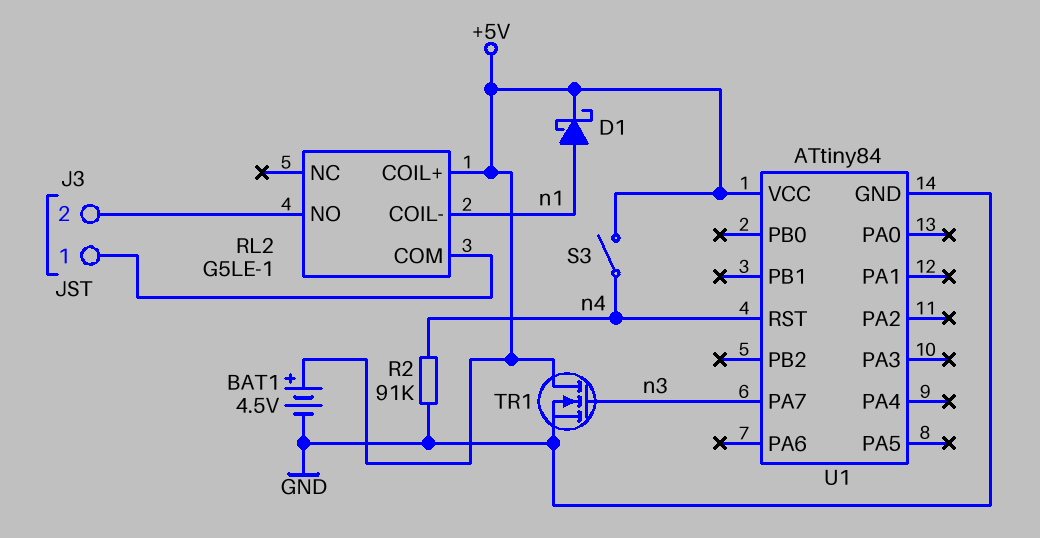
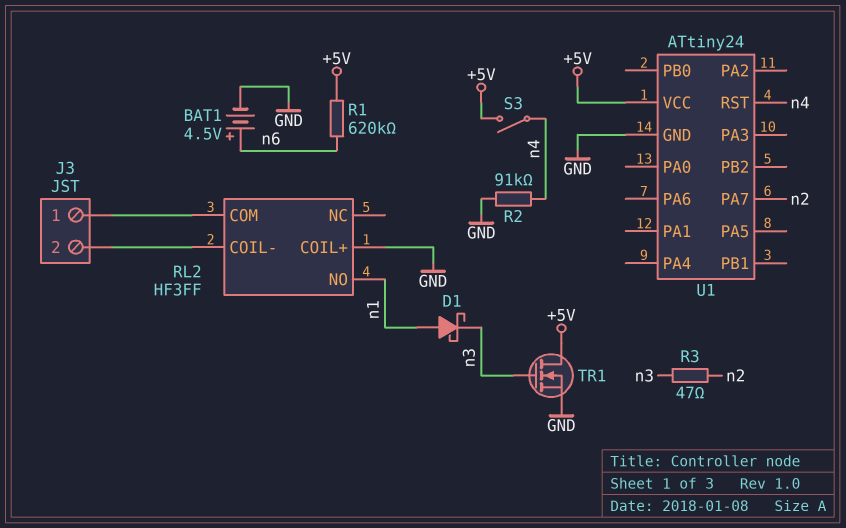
BAT1: 4.5V (plus +5V, minus GND) -> 4.5V (plus n6, minus GND)
D1: schottky (A n1, K +5V) -> schottky (A n1, K n3)
R1: none -> 620k (+5V, n6)
R3: none -> 47 (n2, n3)
RL2: G5LE-1 -> HF3FF
RL2 pin COIL+: +5V -> GND
RL2 pin COIL-: n1 -> J3/2
RL2 pin NO: J3/2 -> n1
U1: ATtiny84 -> ATtiny24
U1 pin PA7: n3 -> n2

